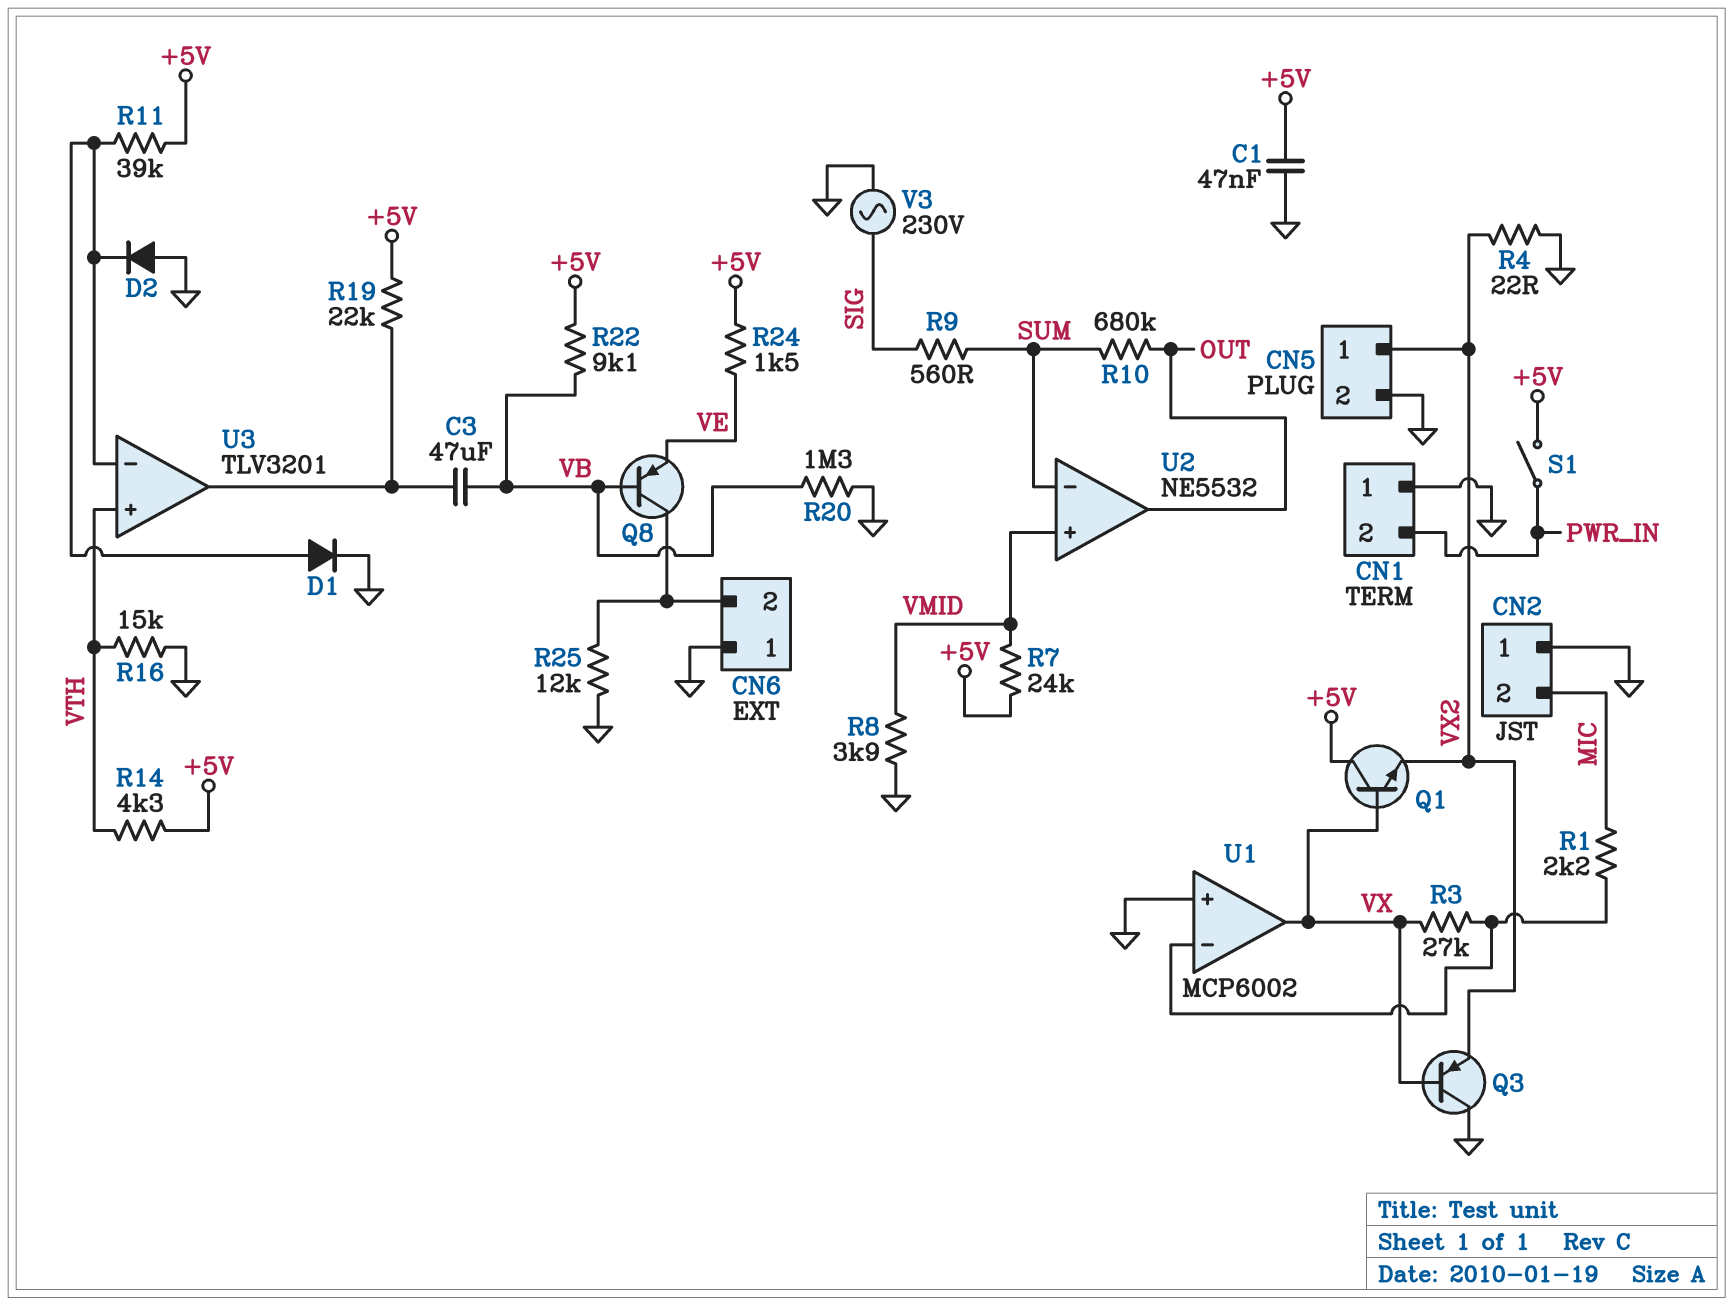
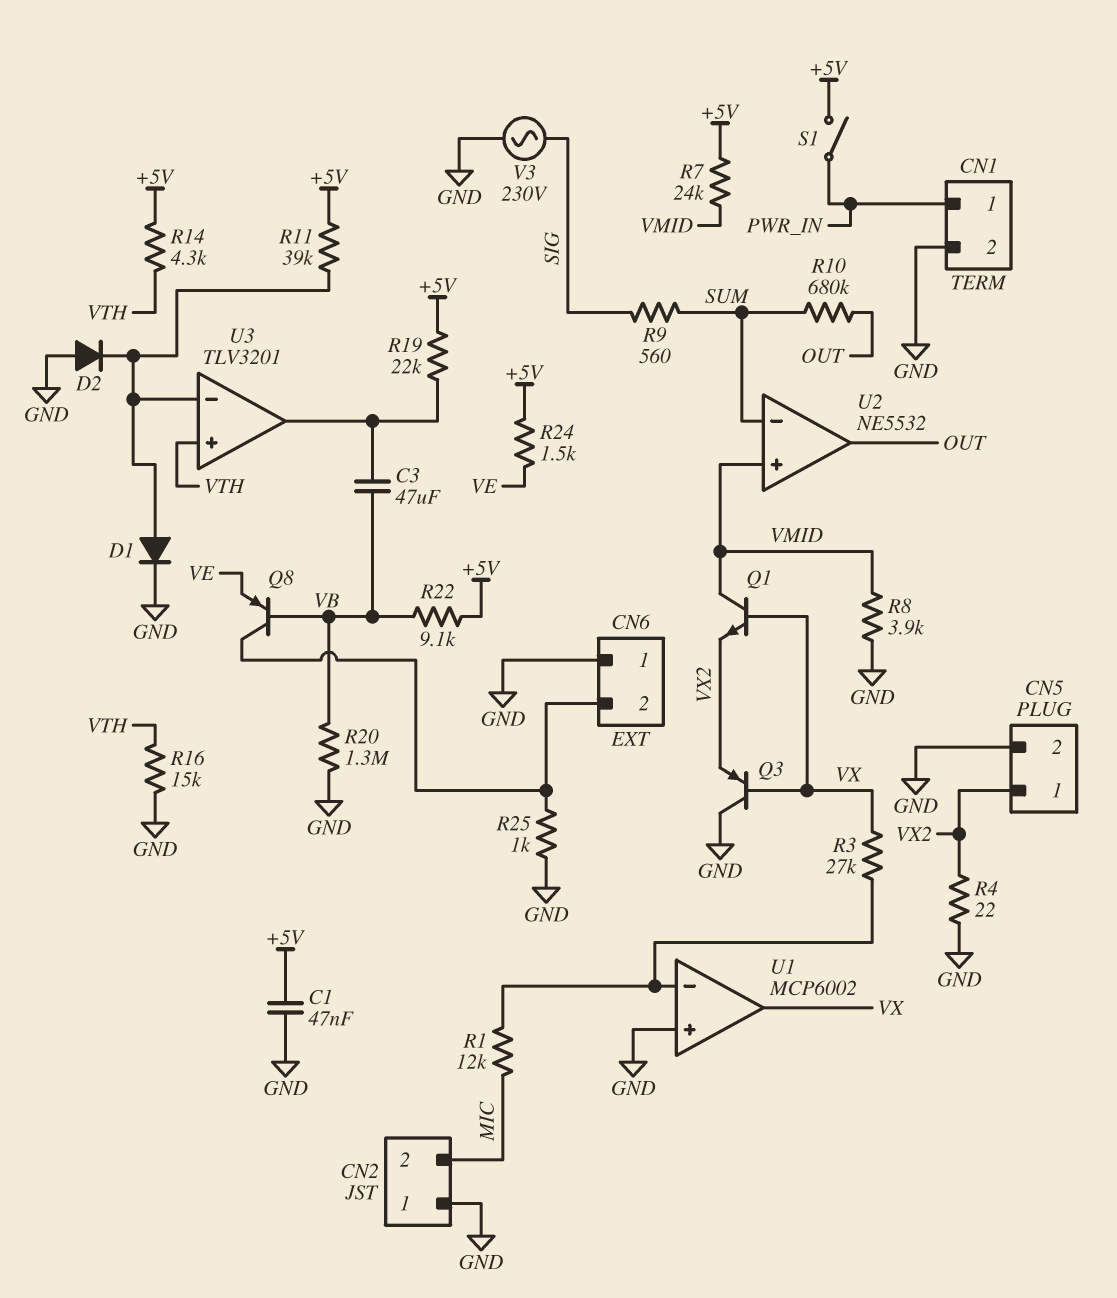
CN1 pin 1: GND -> PWR_IN
CN1 pin 2: PWR_IN -> GND
Q1: NPN (B VX, C +5V, E VX2) -> NPN (B VX, C VMID, E VX2)
R1: 2.2k (MIC, U1/in-) -> 12k (MIC, U1/in-)
R25: 12k (CN6/2, GND) -> 1k (CN6/2, GND)

